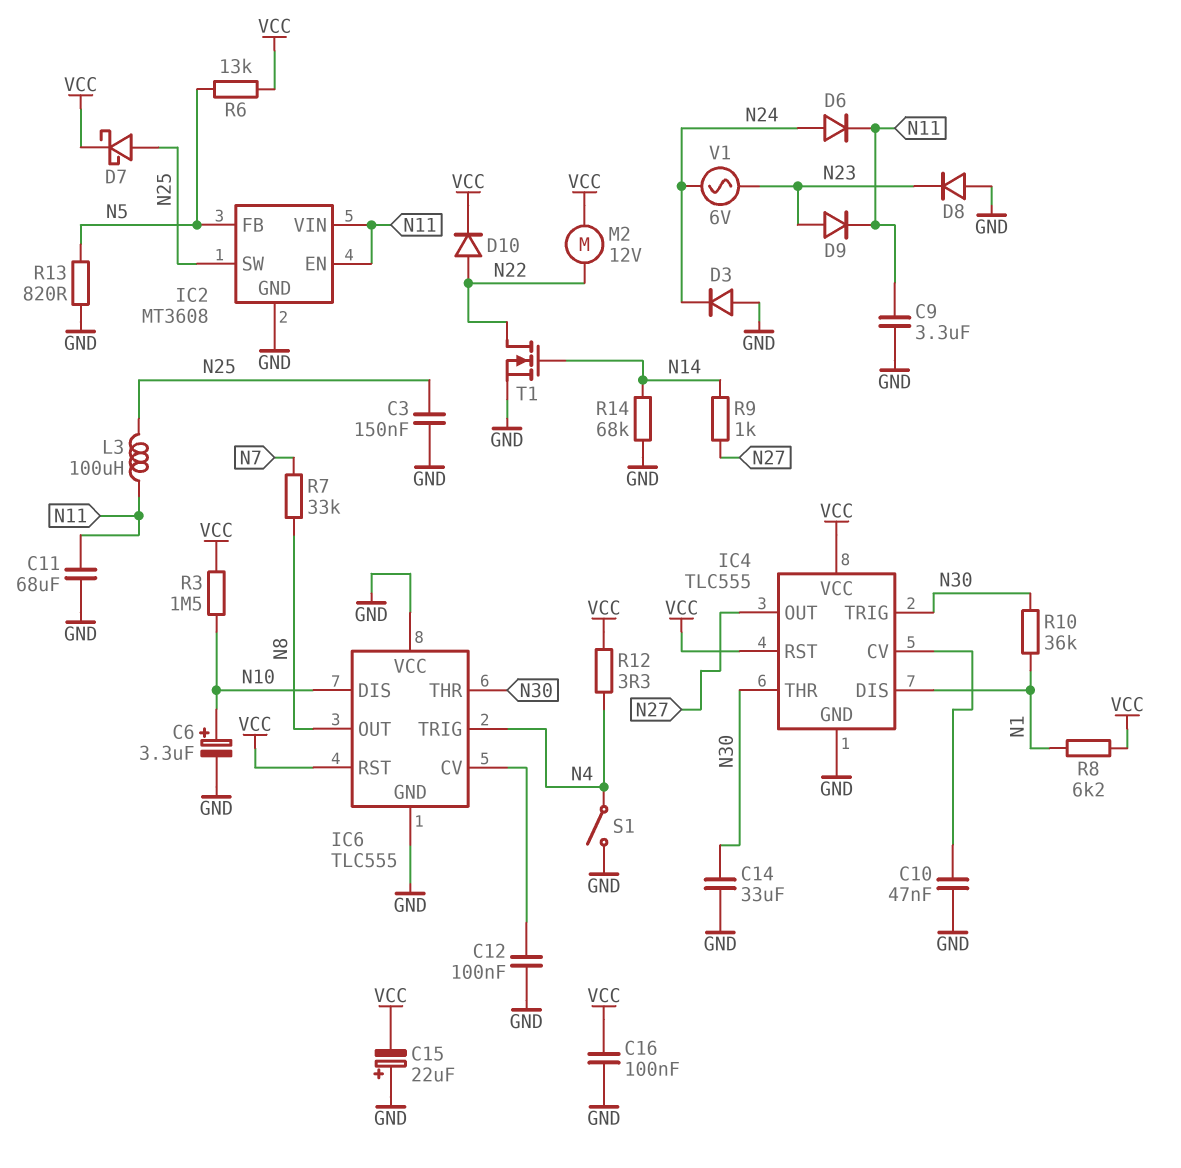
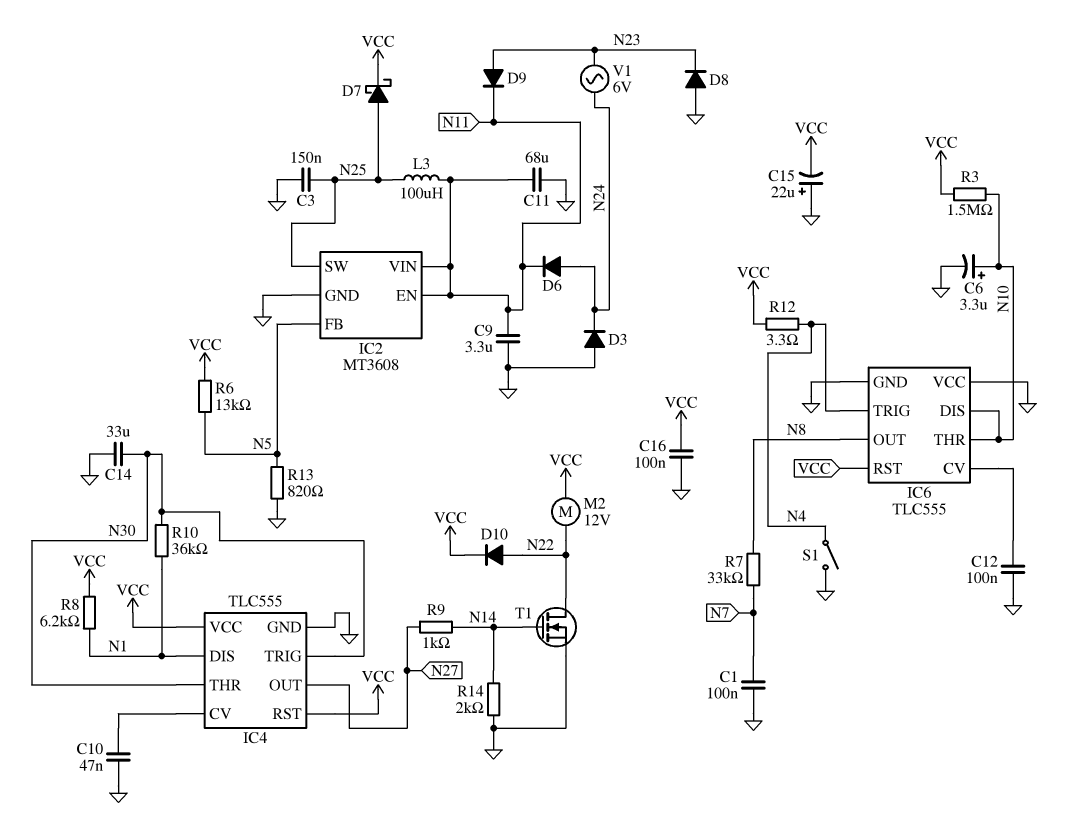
C1: none -> 100nF (GND, N7)
IC6 pin THR: N30 -> N10
R14: 68k (GND, N14) -> 2k (GND, N14)

